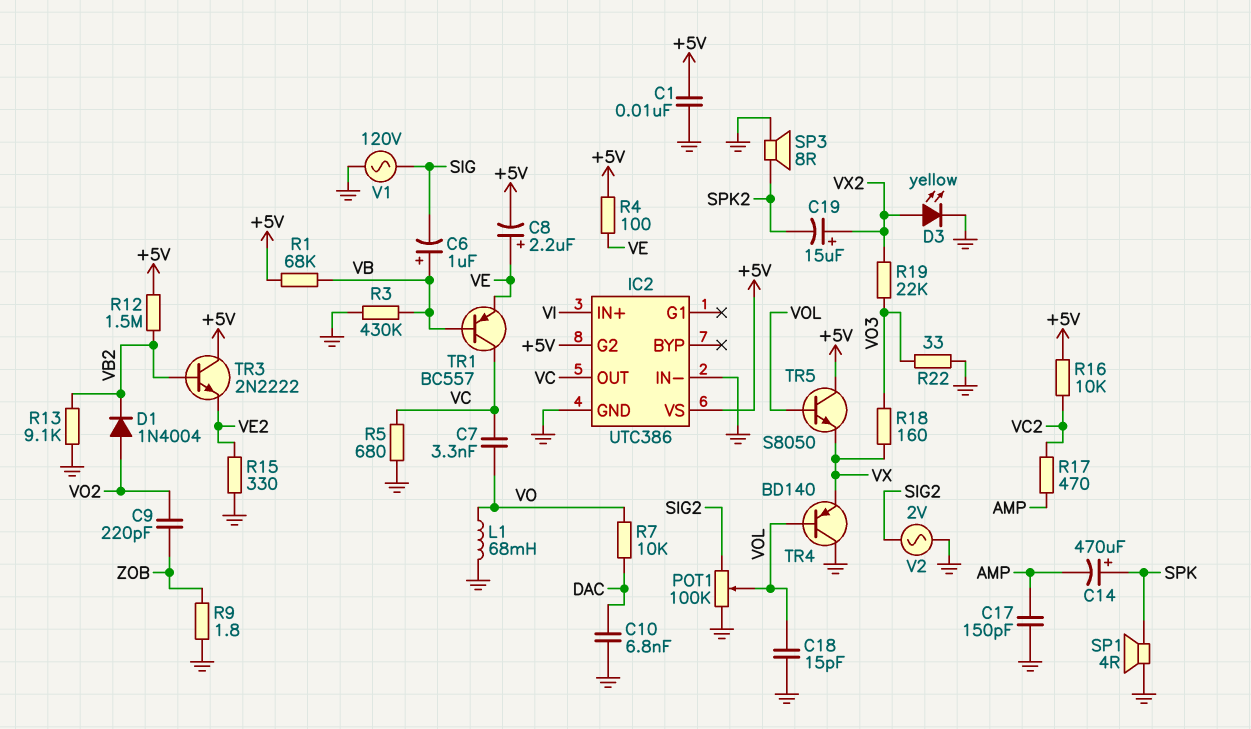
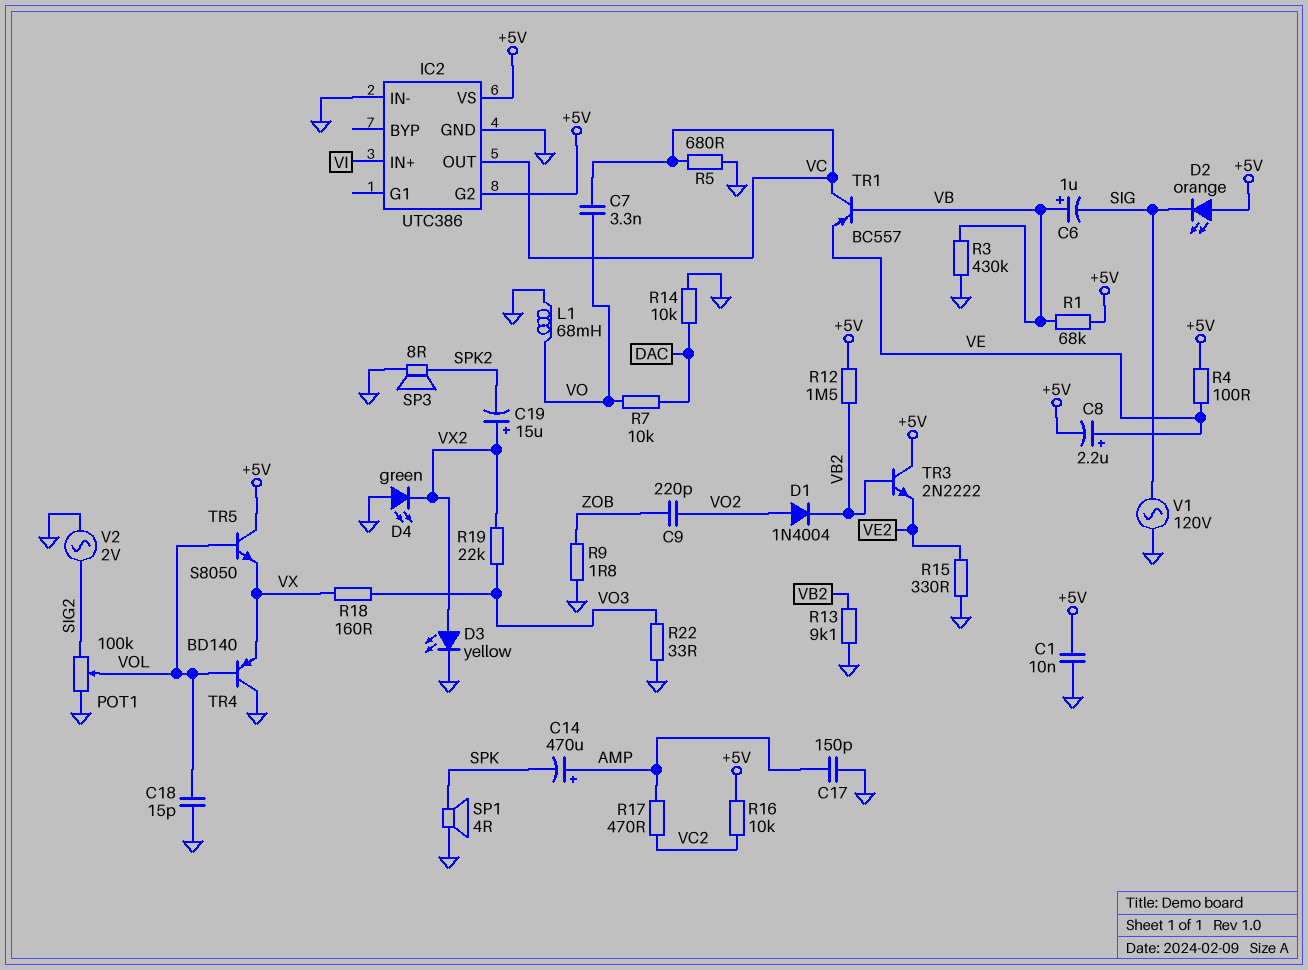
C10: 6.8nF (DAC, GND) -> none
C14: 470uF (plus SPK, minus AMP) -> 470uF (plus AMP, minus SPK)
D2: none -> LED orange (A +5V, K SIG)
D4: none -> LED green (A GND, K VX2)
R14: none -> 10k (DAC, GND)

